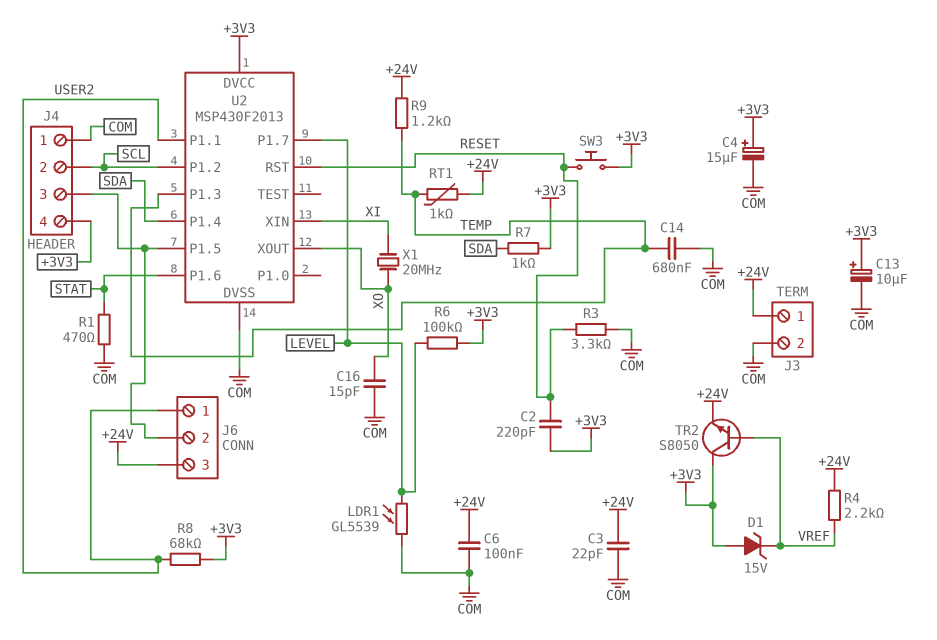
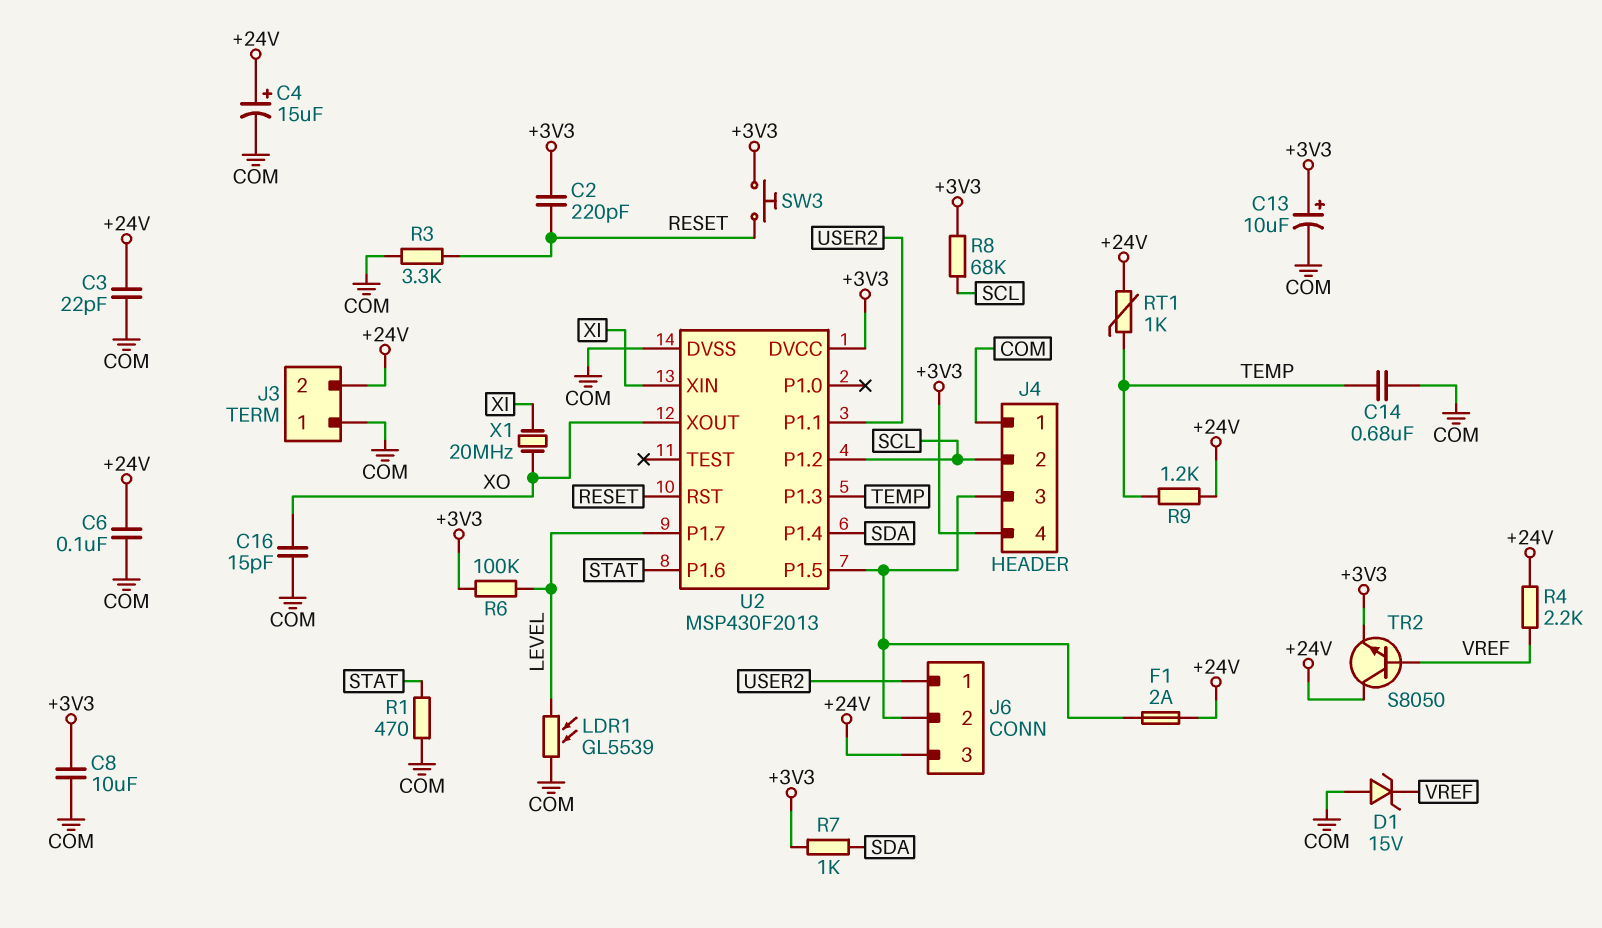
C4: 15uF (plus +3V3, minus COM) -> 15uF (plus +24V, minus COM)
C8: none -> 10uF (+3V3, COM)
D1: zener 15V (A +3V3, K VREF) -> zener 15V (A COM, K VREF)
F1: none -> 2A (+24V, J4/3)
J3 pin 1: +24V -> COM
J3 pin 2: COM -> +24V
R8: 68k (+3V3, USER2) -> 68k (+3V3, SCL)
TR2: NPN S8050 (B VREF, C +3V3, E +24V) -> NPN S8050 (B VREF, C +24V, E +3V3)

